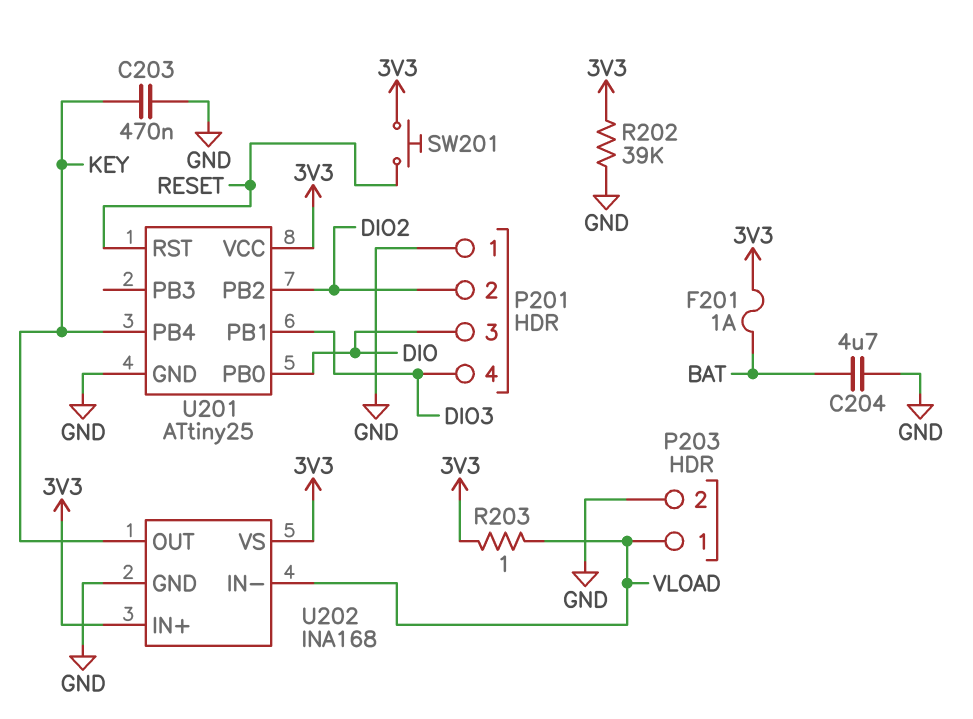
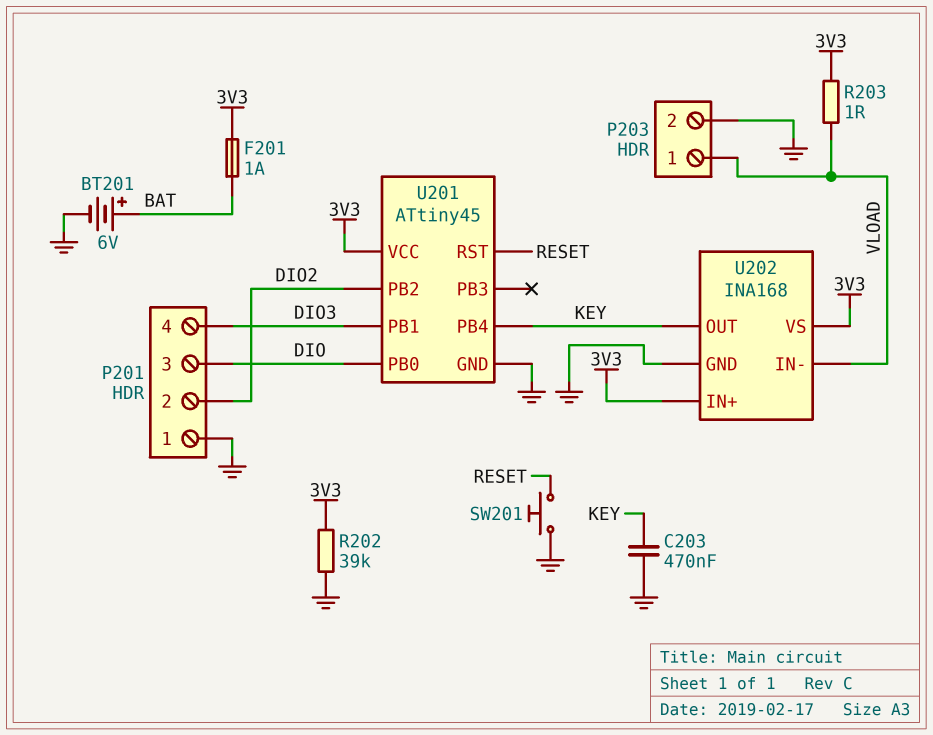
BT201: none -> 6V (plus BAT, minus GND)
C204: 4.7uF (BAT, GND) -> none
SW201: button (3V3, RESET) -> button (GND, RESET)
U201: ATtiny25 -> ATtiny45

